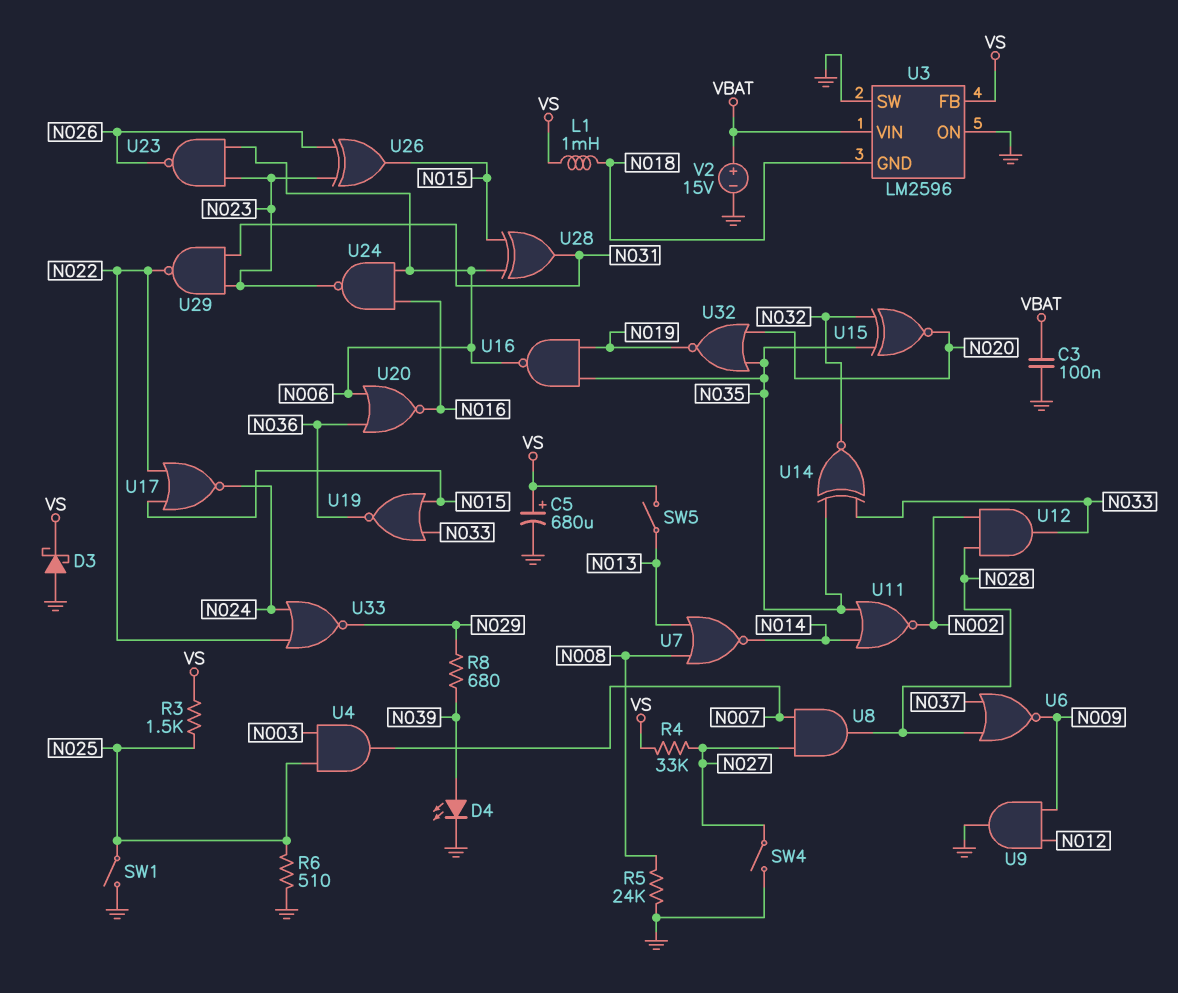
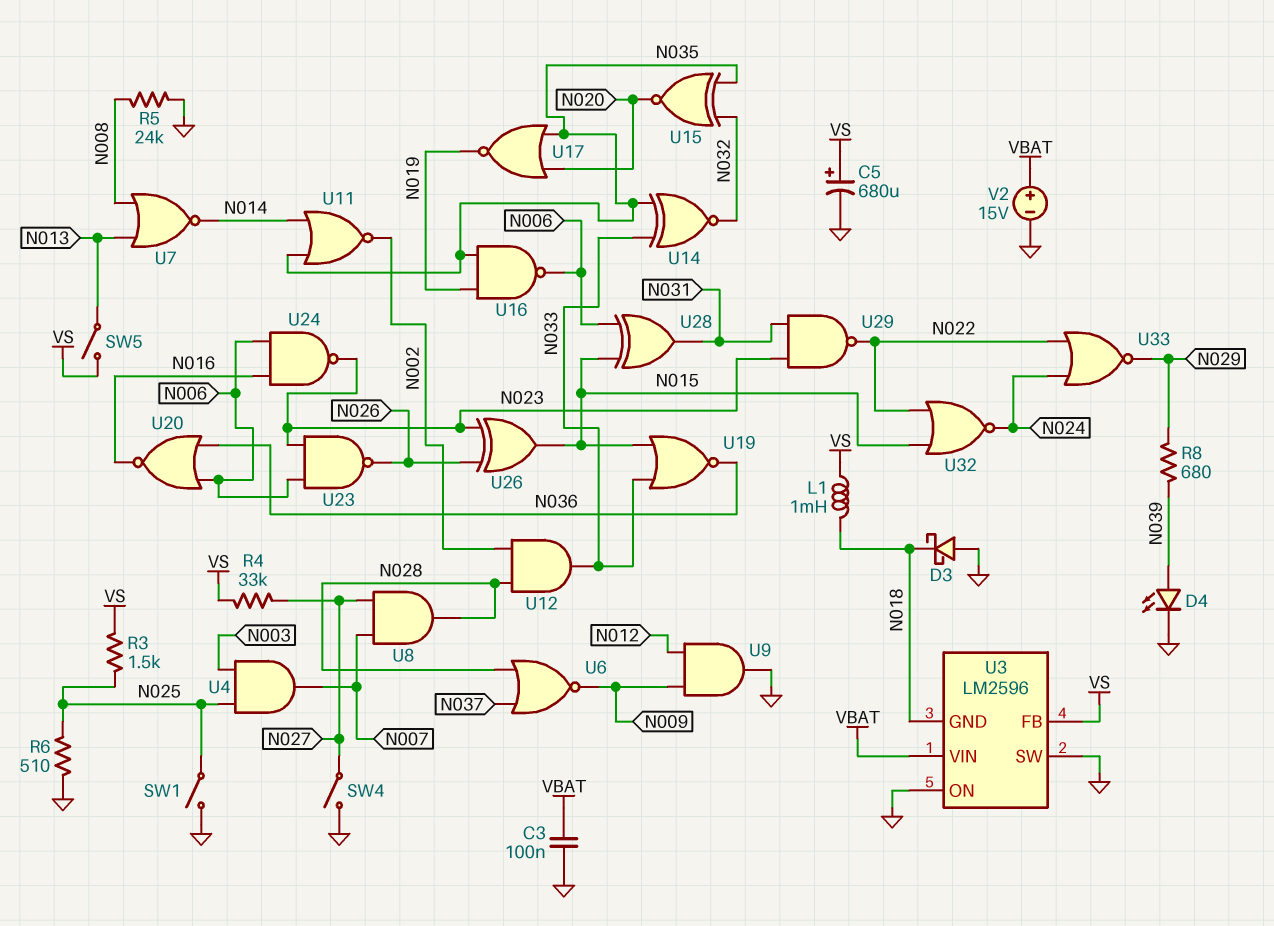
D3: schottky (A GND, K VS) -> schottky (A GND, K N018)
U17: NOR (in N015, in N022, out N024) -> NOR (in N020, in N035, out N019)
U32: NOR (in N020, in N035, out N019) -> NOR (in N015, in N022, out N024)

